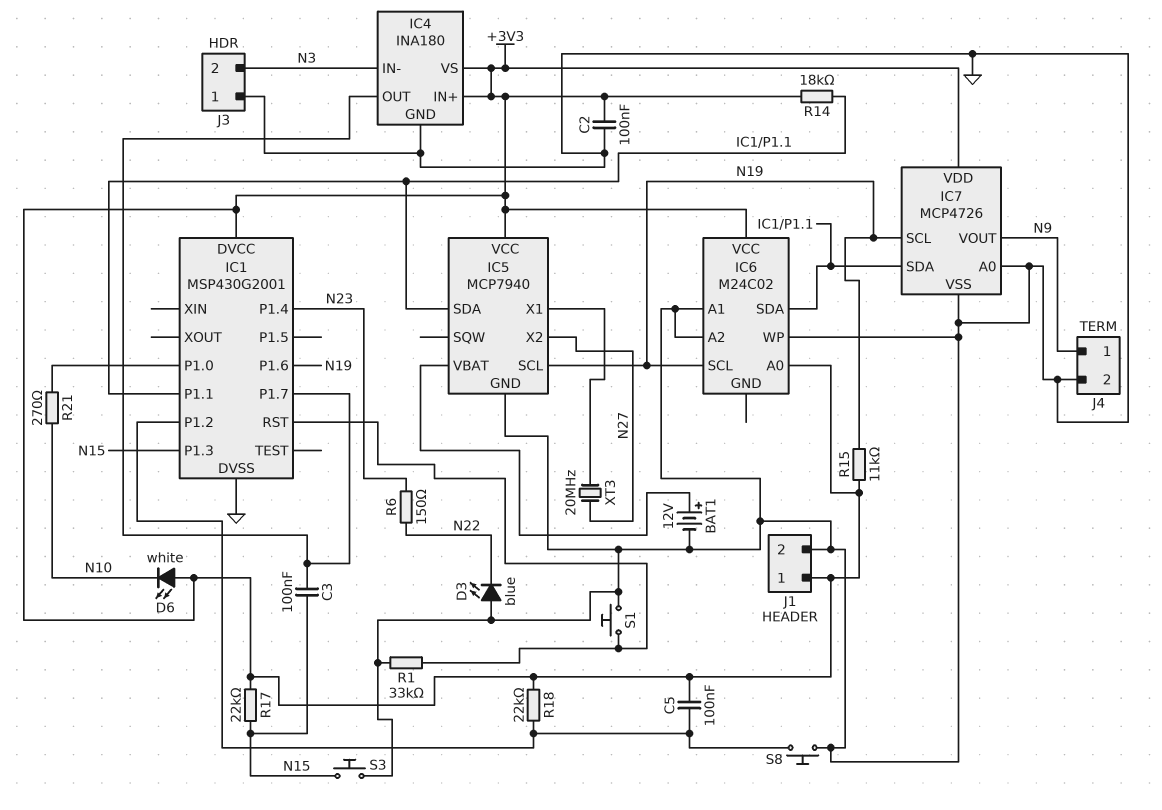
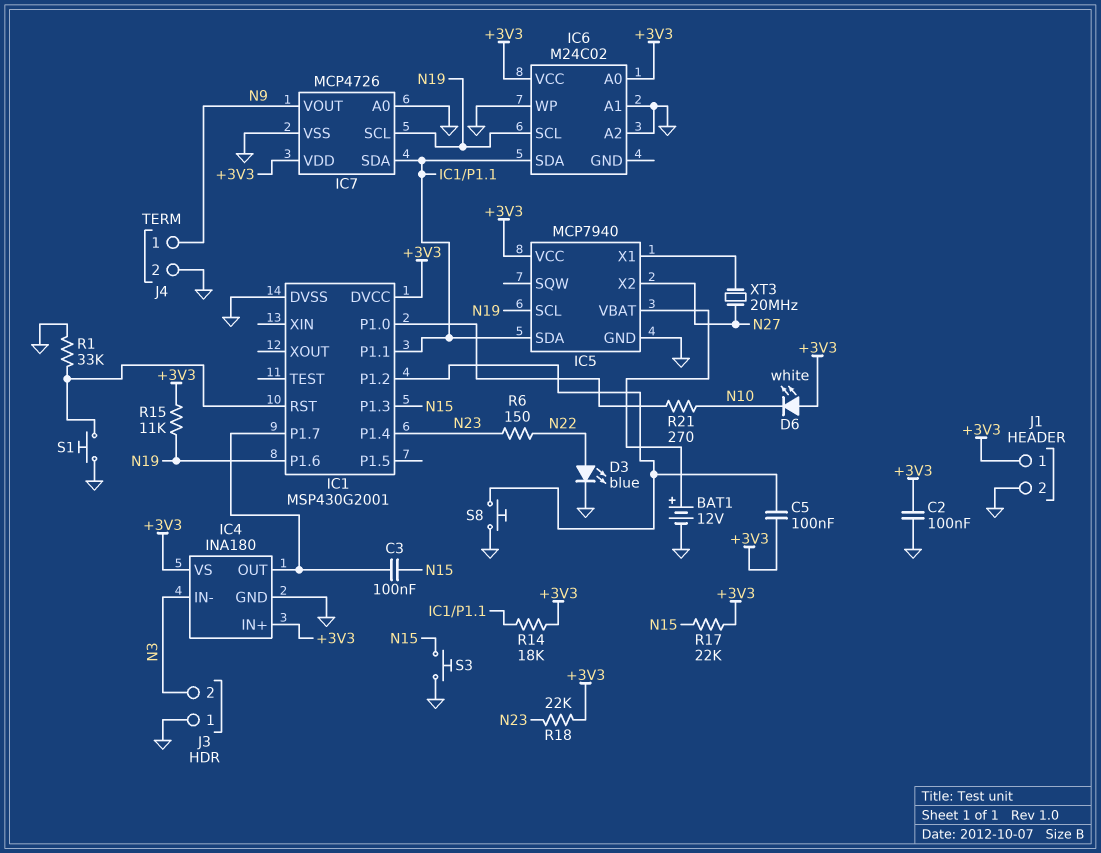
D3: LED blue (A GND, K N22) -> LED blue (A N22, K GND)
R18: 22k (+3V3, IC1/P1.2) -> 22k (+3V3, N23)

